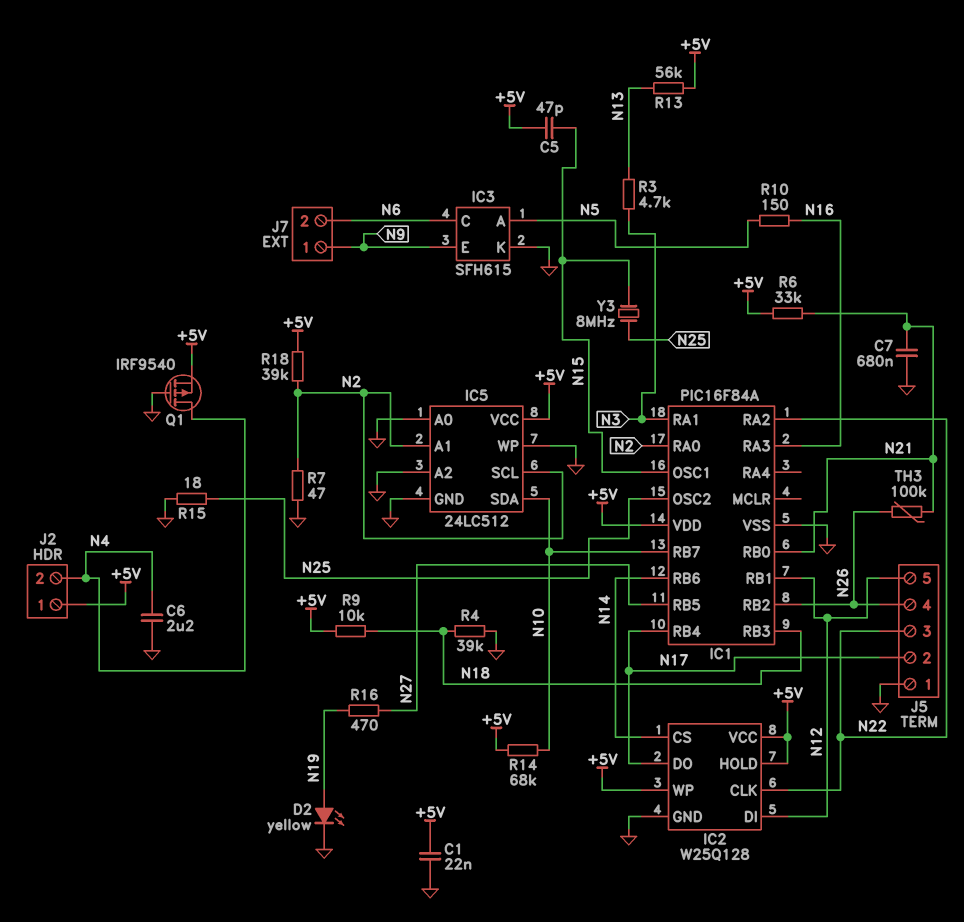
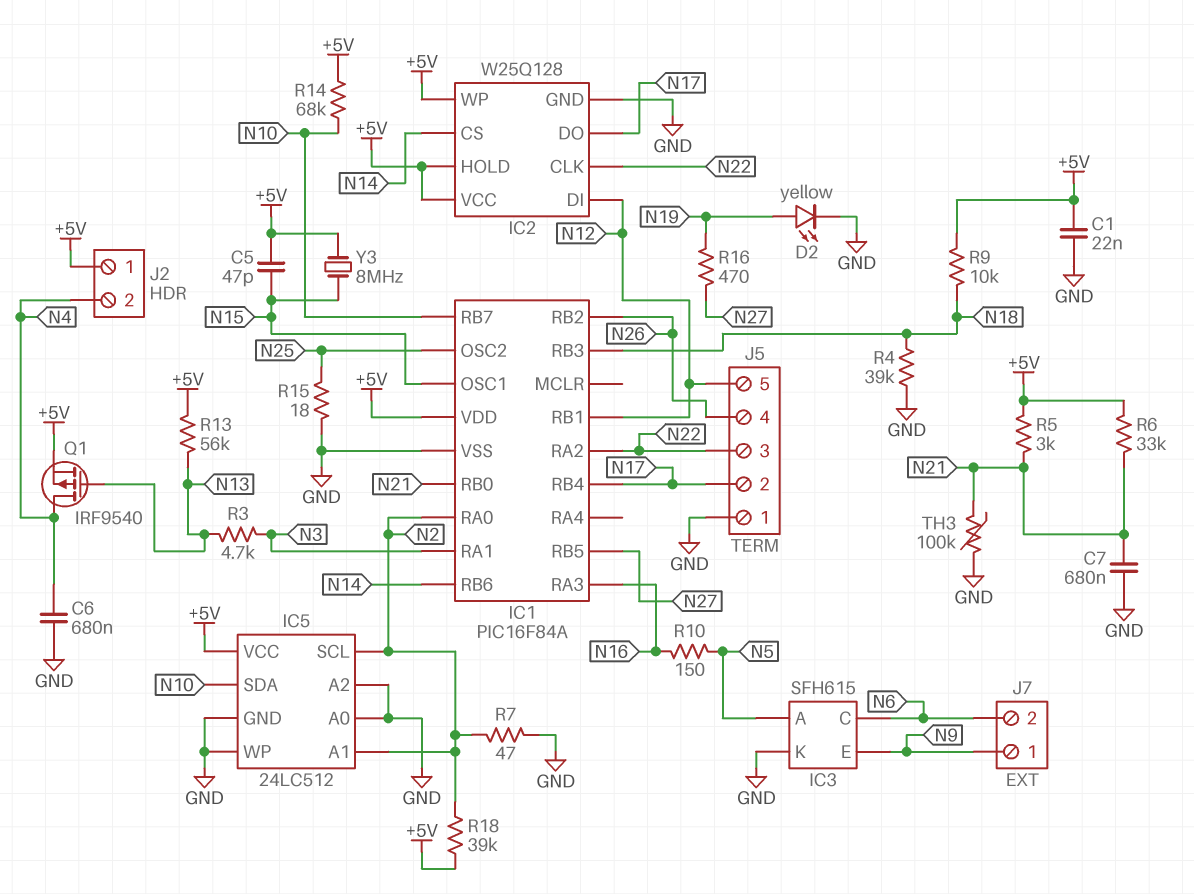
C6: 2.2uF (GND, N4) -> 680nF (GND, N4)
Q1: PMOS IRF9540 (G GND, D N4, S +5V) -> PMOS IRF9540 (G N13, D N4, S +5V)
R5: none -> 3k (+5V, N21)
TH3: 100k (N21, N26) -> 100k (GND, N21)
Y3: 8MHz (N15, N25) -> 8MHz (+5V, N15)

